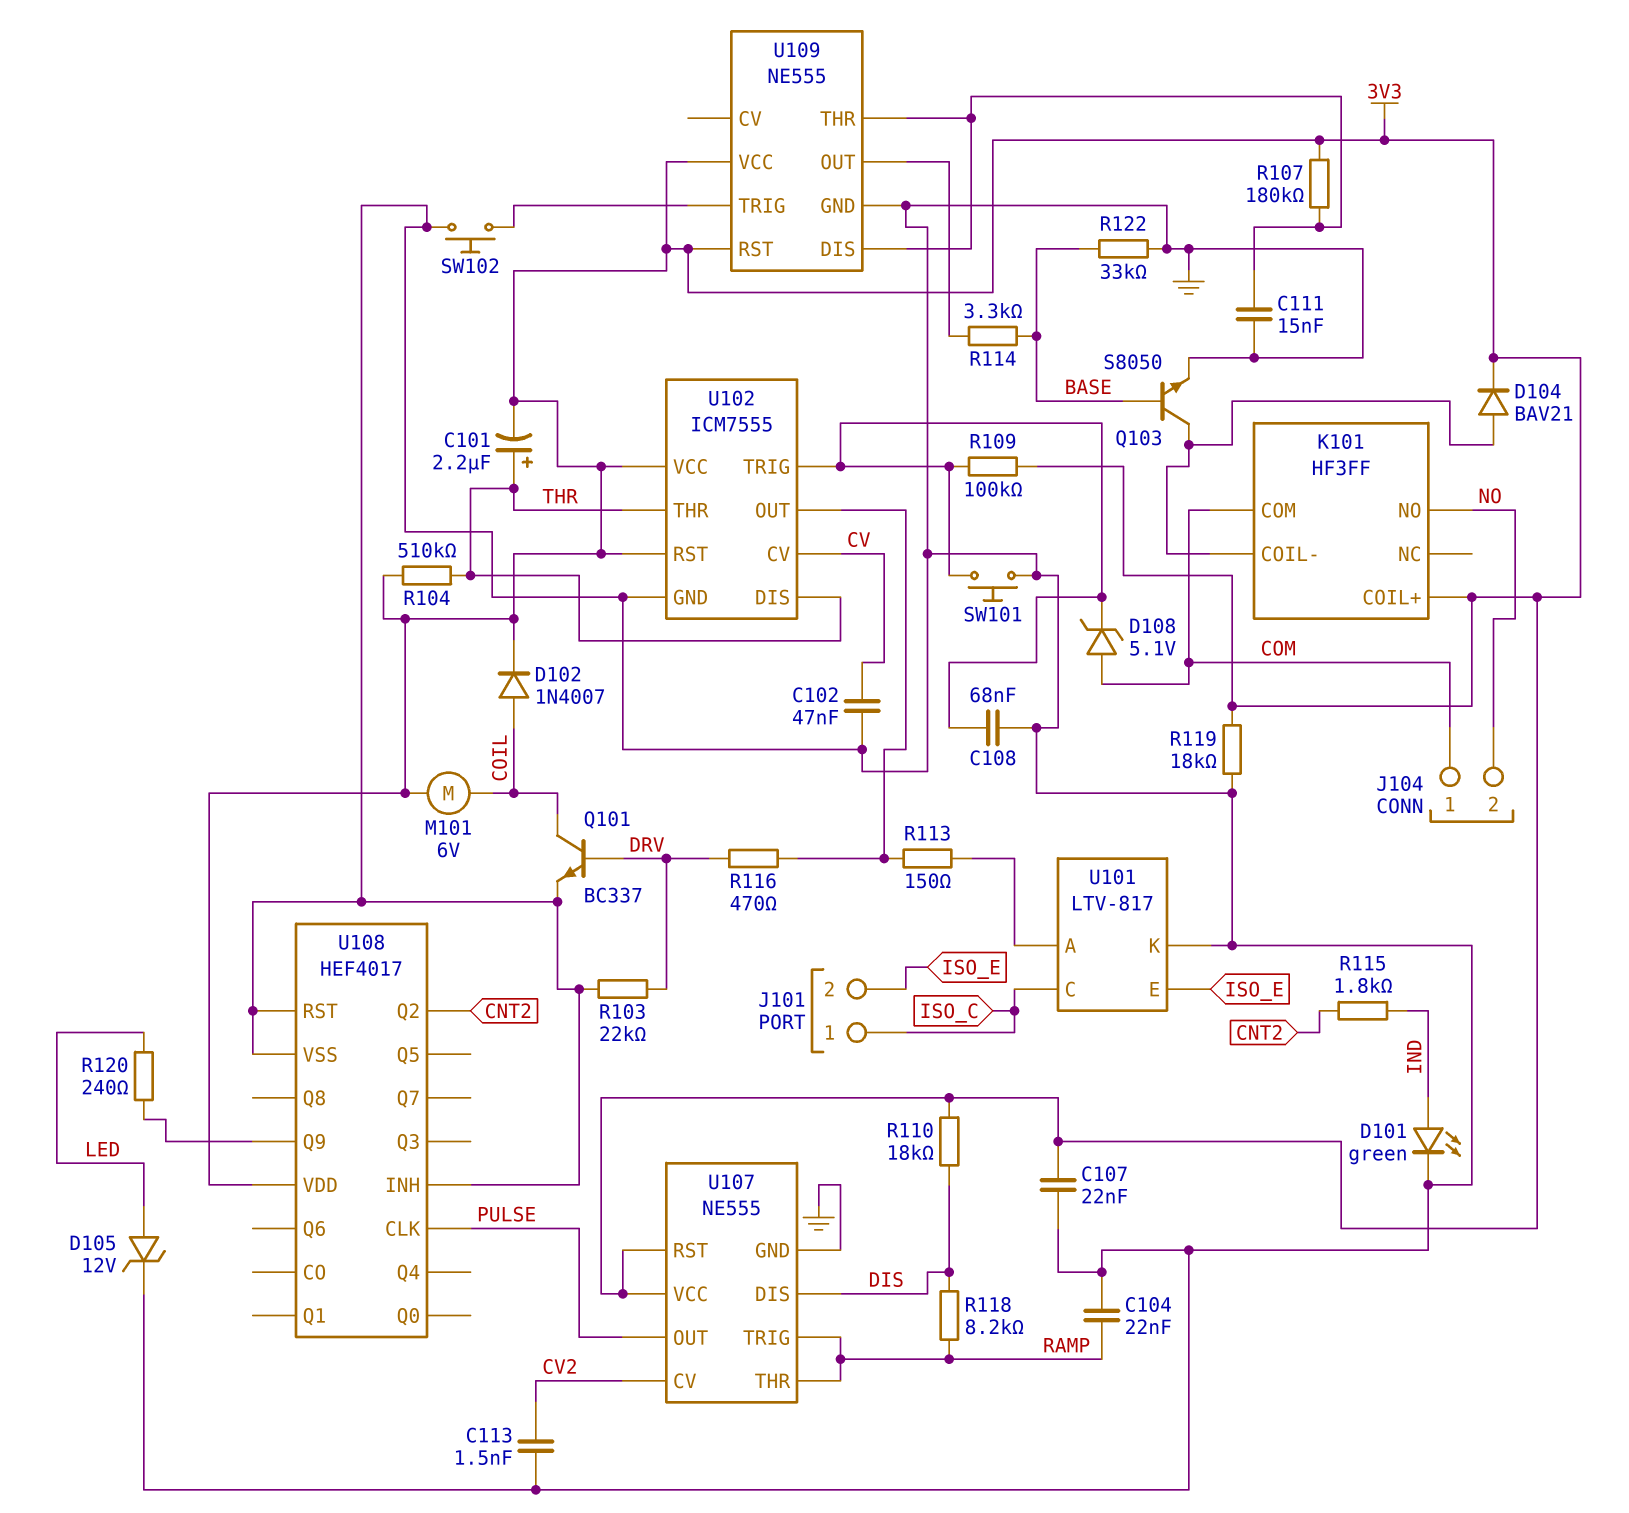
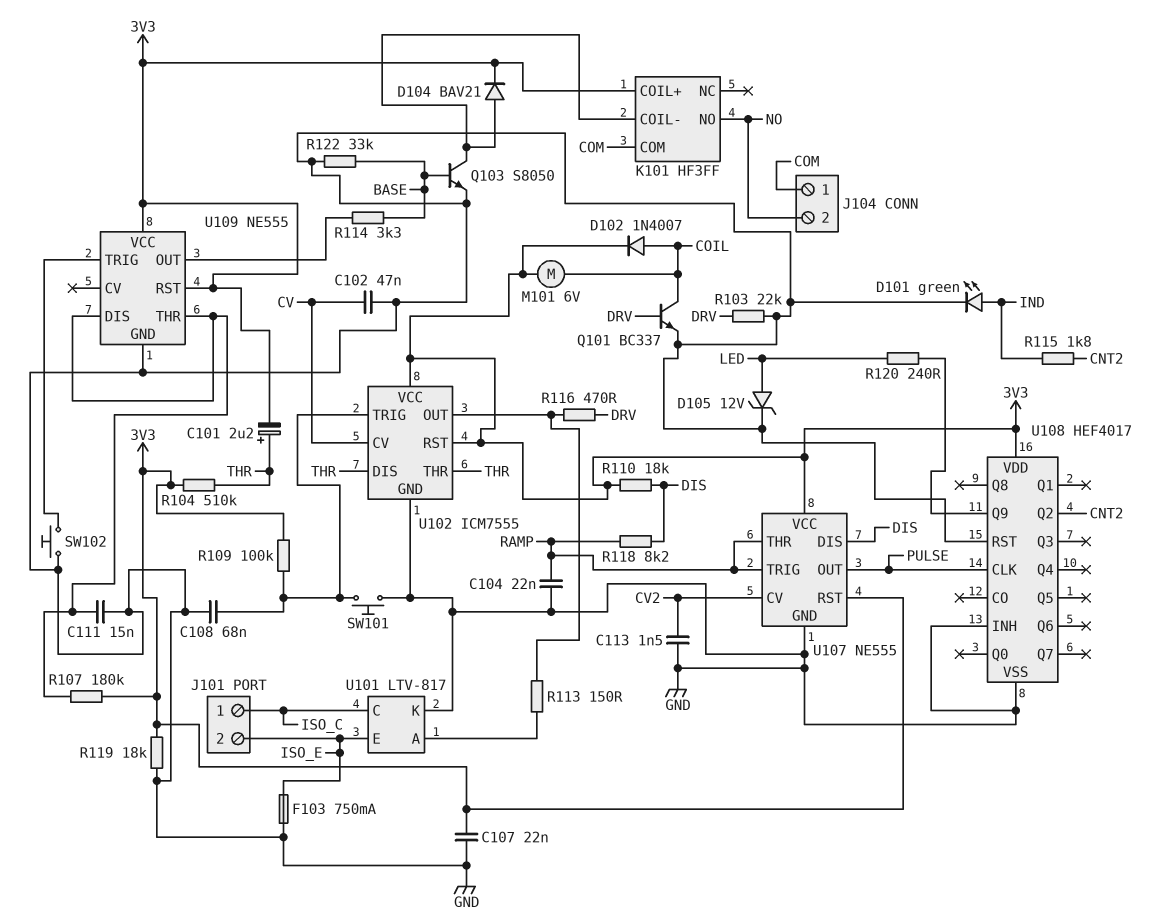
D108: zener 5.1V (A COM, K U102/TRIG) -> none
F103: none -> 750mA (GND, ISO_E)

